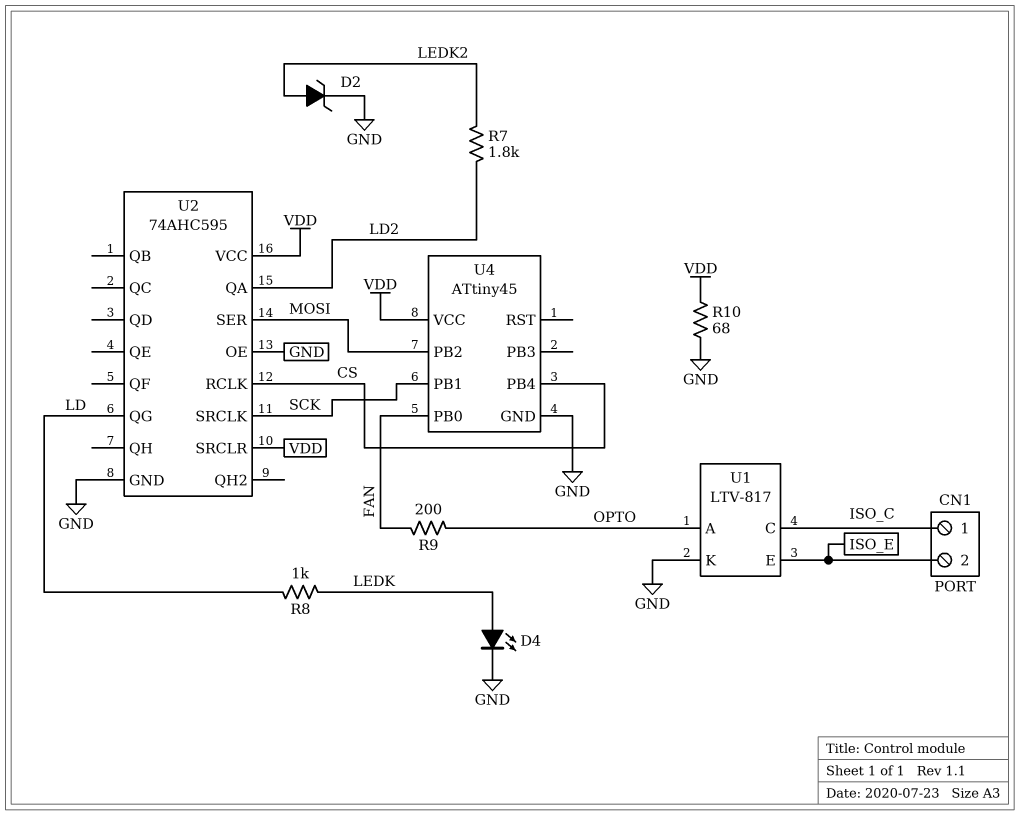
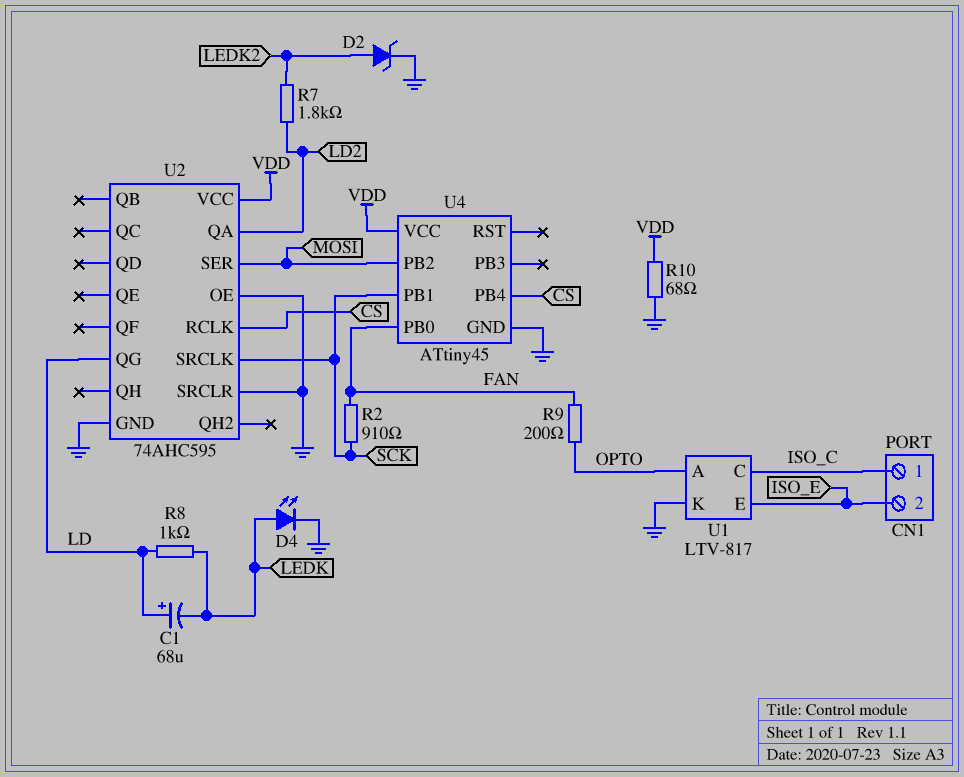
C1: none -> 68uF (plus LD, minus LEDK)
R2: none -> 910 (FAN, SCK)
U2 pin SRCLR: VDD -> GND

